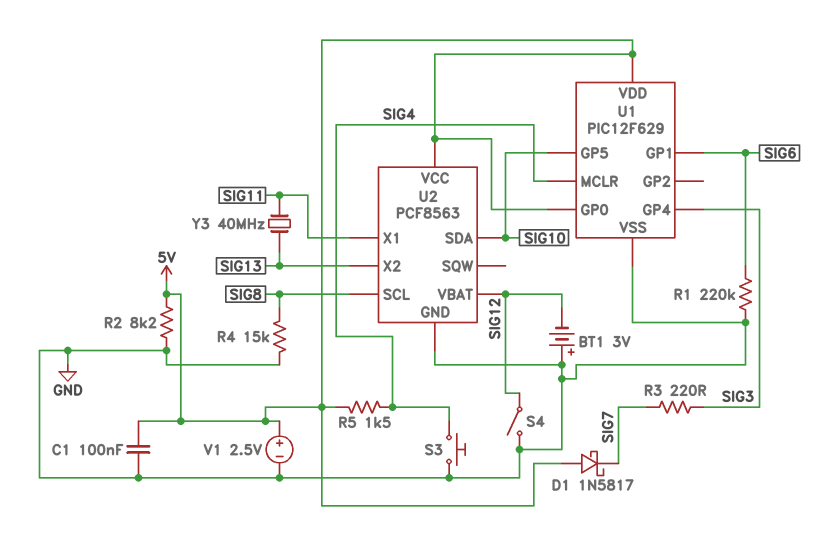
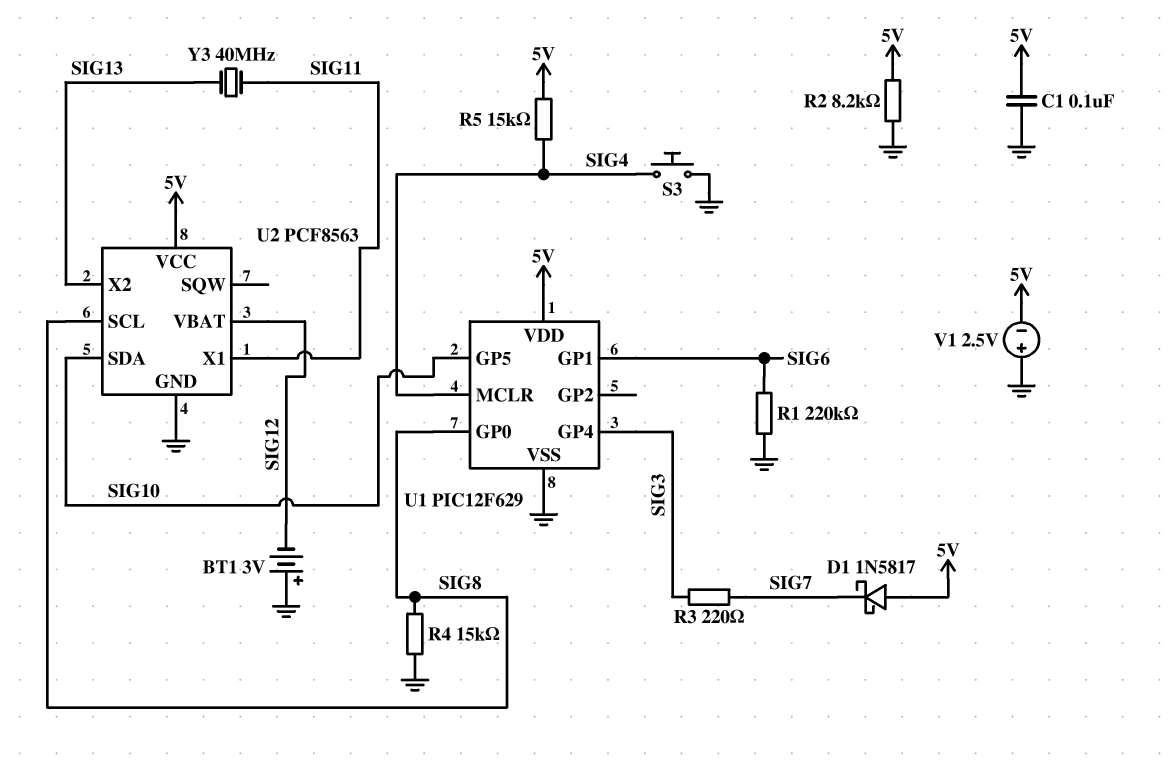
R5: 1.5k (5V, SIG4) -> 15k (5V, SIG4)
S4: switch (GND, SIG12) -> none
U1 pin GP0: 5V -> SIG8
V1: 2.5V (plus 5V, minus GND) -> 2.5V (plus GND, minus 5V)

